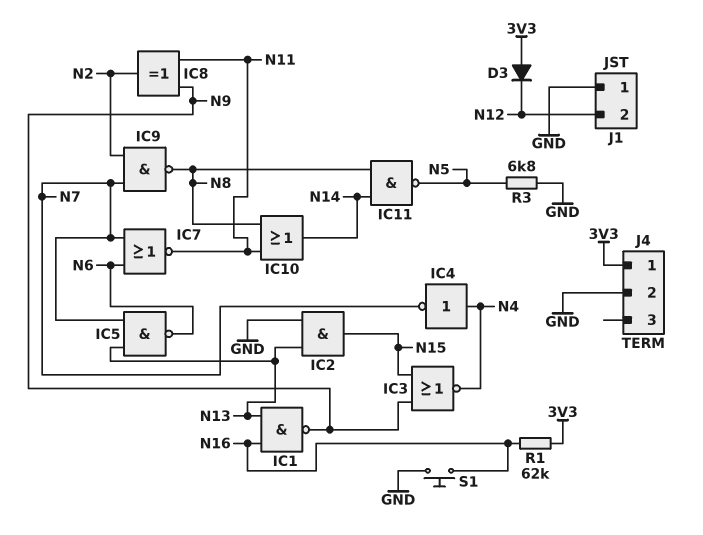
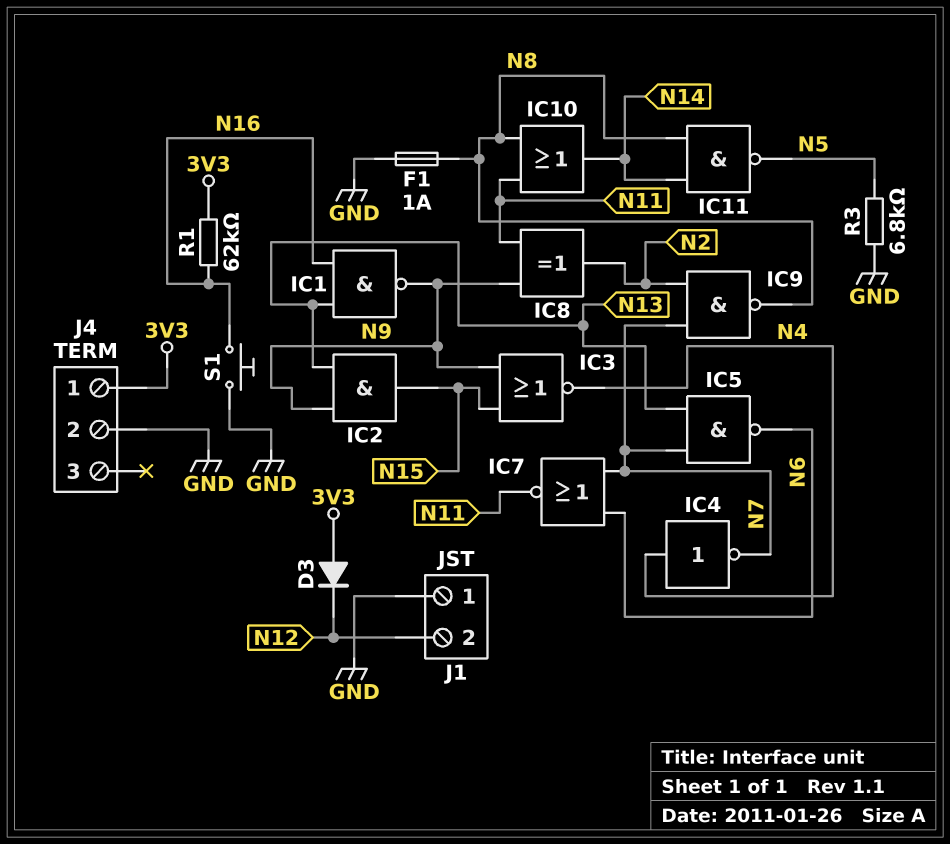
F1: none -> 1A (GND, N8)
IC2: AND (in GND, in N13, out N15) -> AND (in N9, in N13, out N15)

